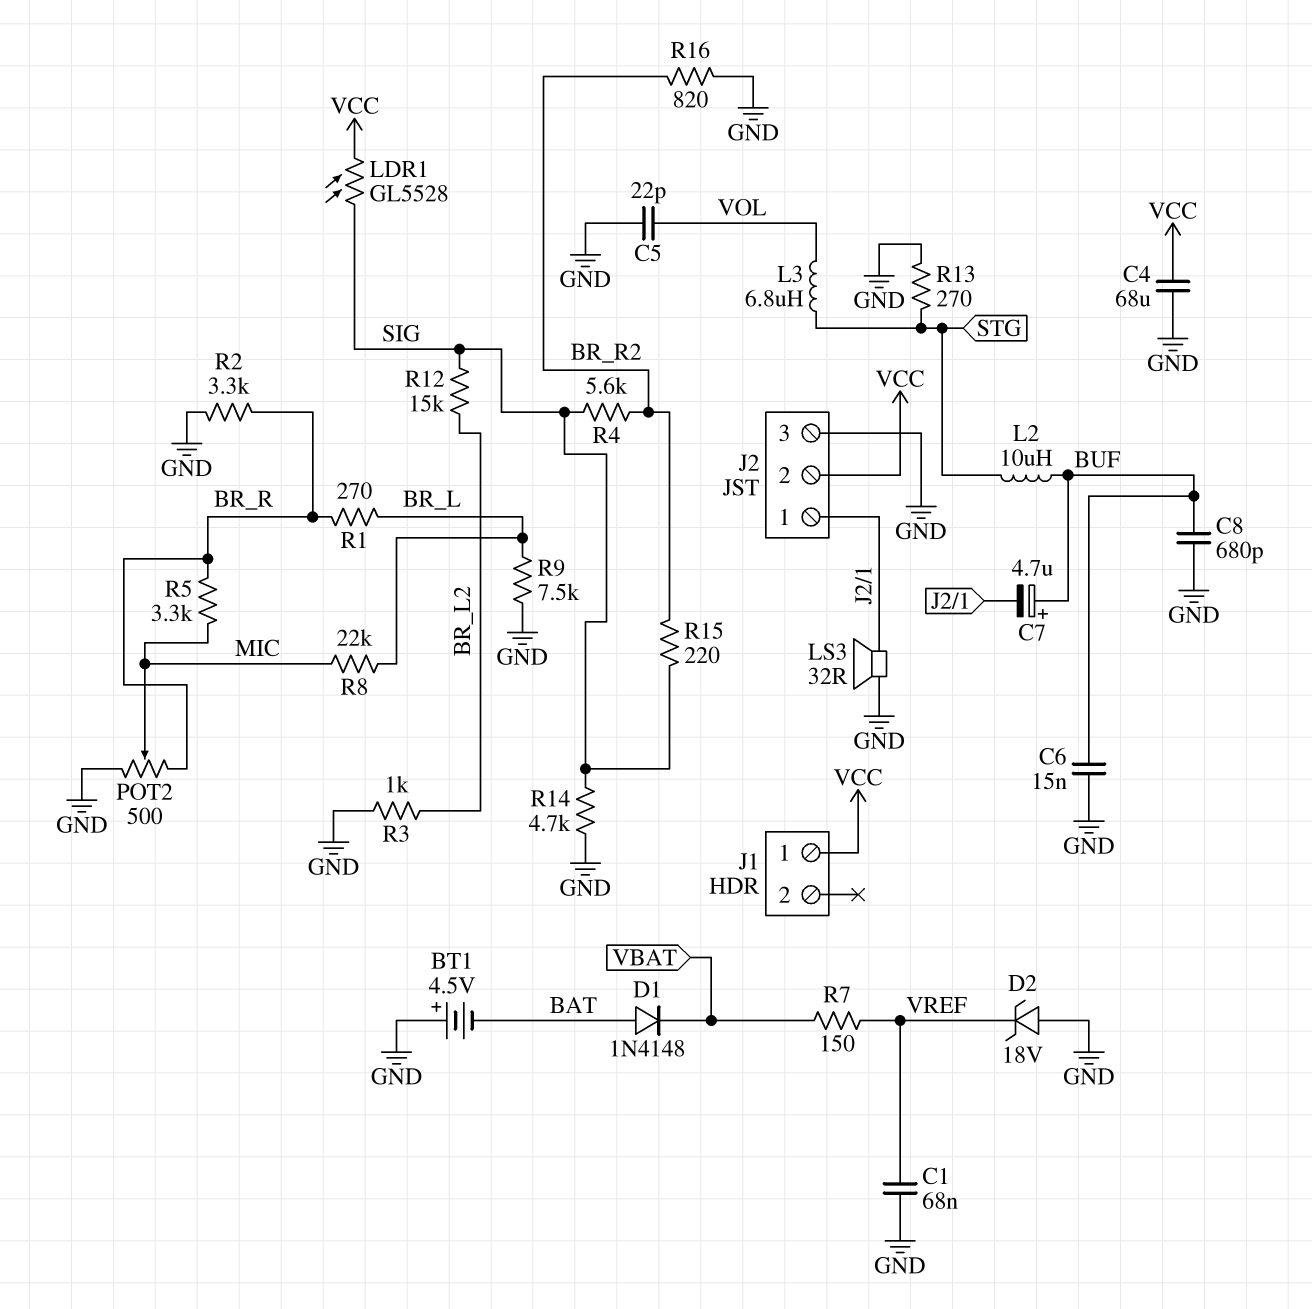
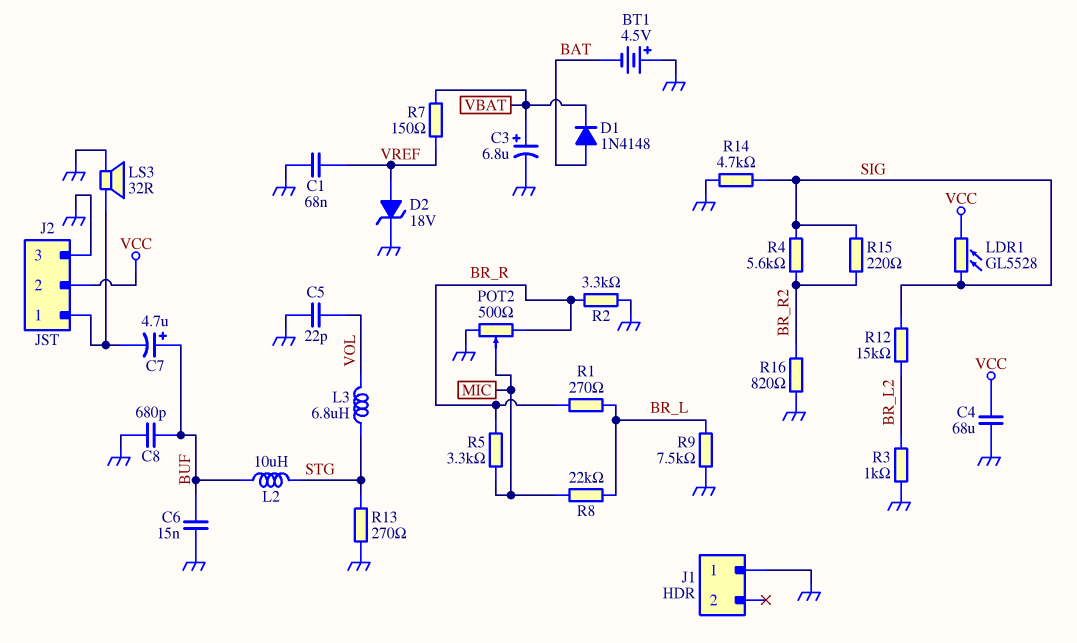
C3: none -> 6.8uF (plus VBAT, minus GND)
D2: zener 18V (A GND, K VREF) -> zener 18V (A VREF, K GND)
J1 pin 1: VCC -> GND

